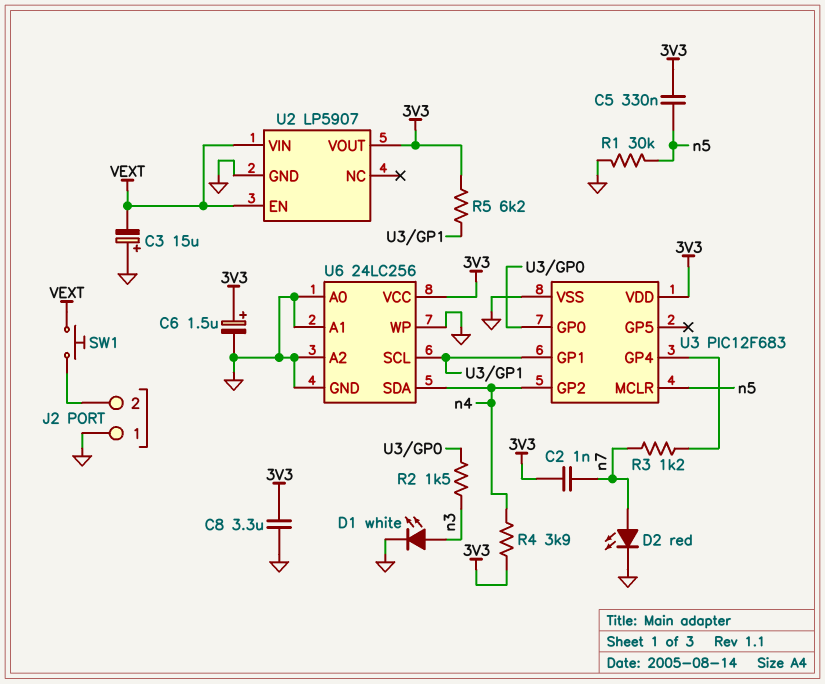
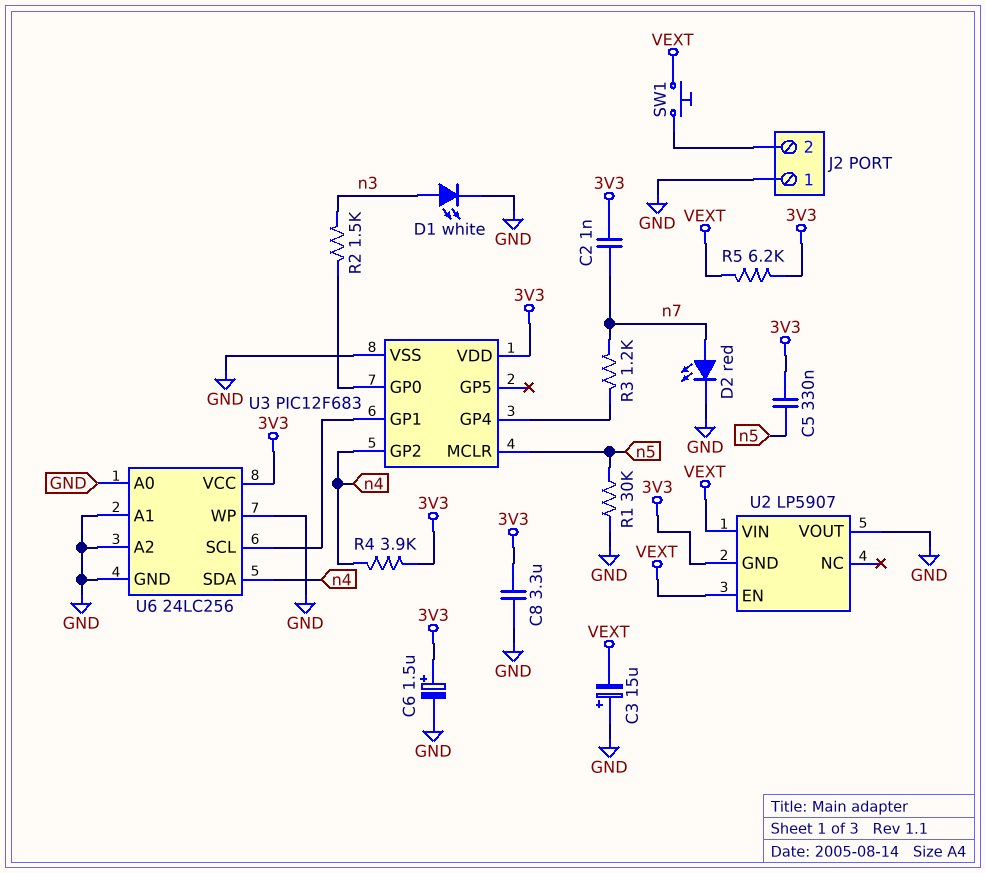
R5: 6.2k (3V3, U3/GP1) -> 6.2k (3V3, VEXT)
U2 pin GND: GND -> 3V3
U2 pin VOUT: 3V3 -> GND

